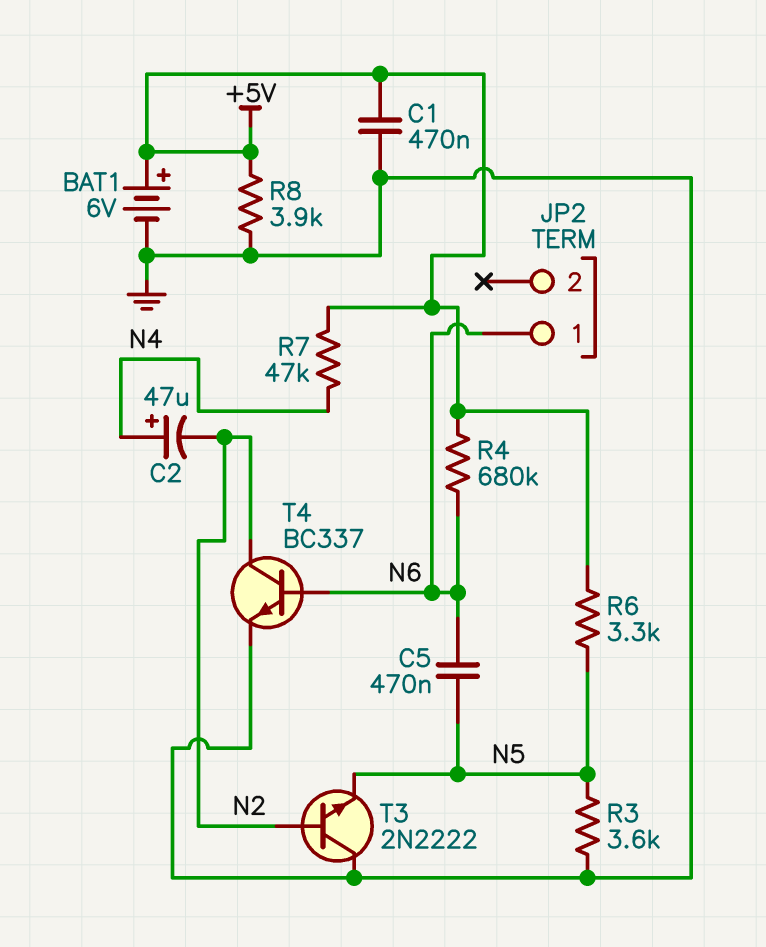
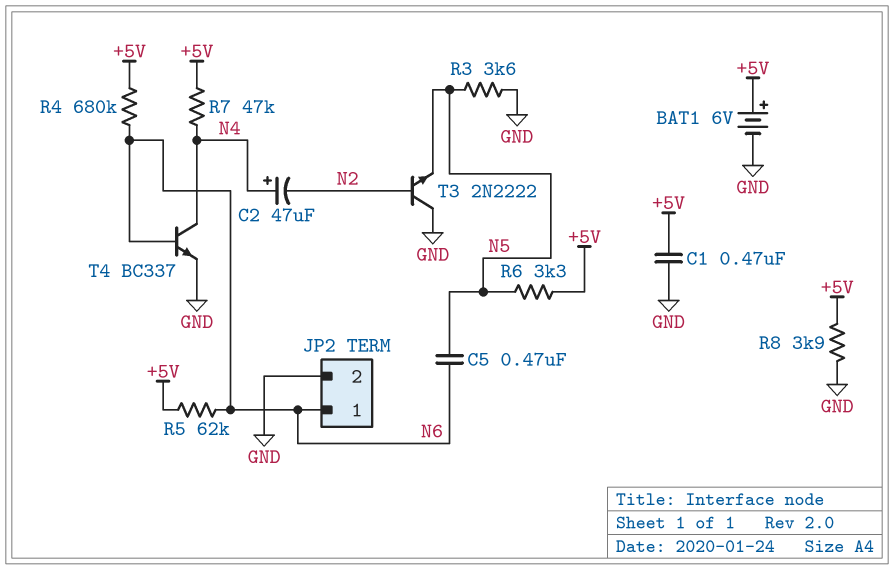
JP2 pin 2: none -> GND
R5: none -> 62k (+5V, N6)
T4: NPN BC337 (B N6, C N2, E GND) -> NPN BC337 (B N6, C N4, E GND)

